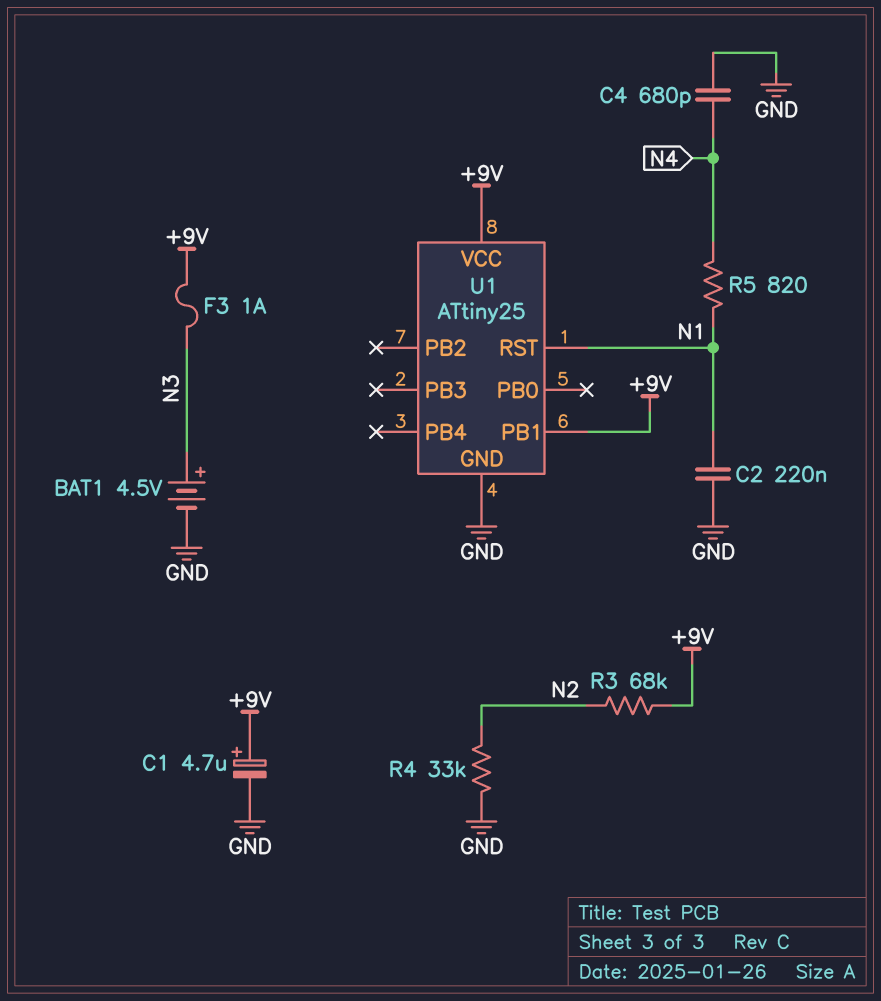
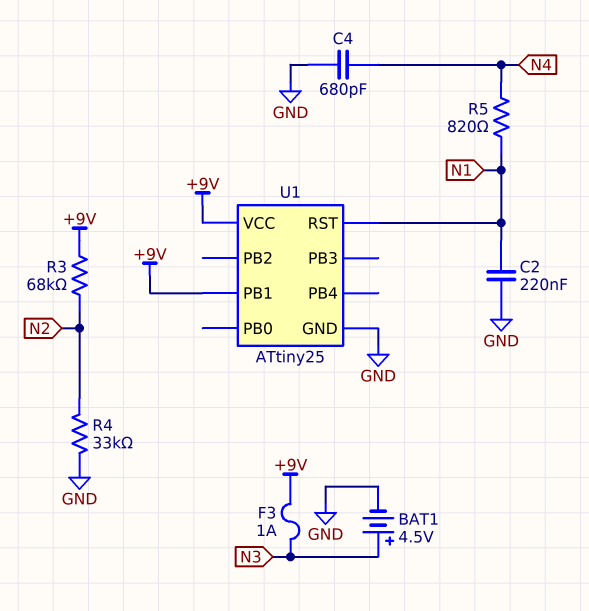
C1: 4.7uF (plus +9V, minus GND) -> none

